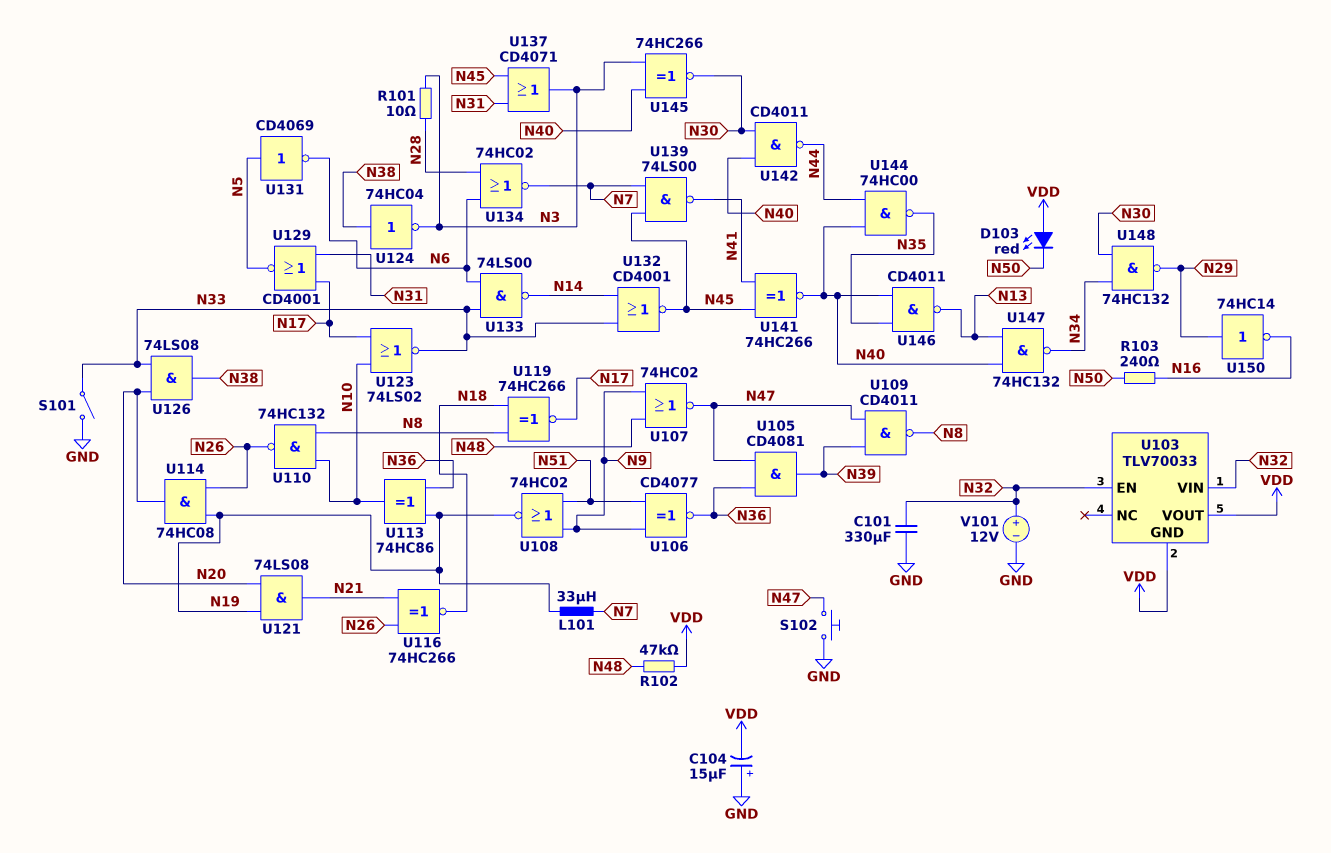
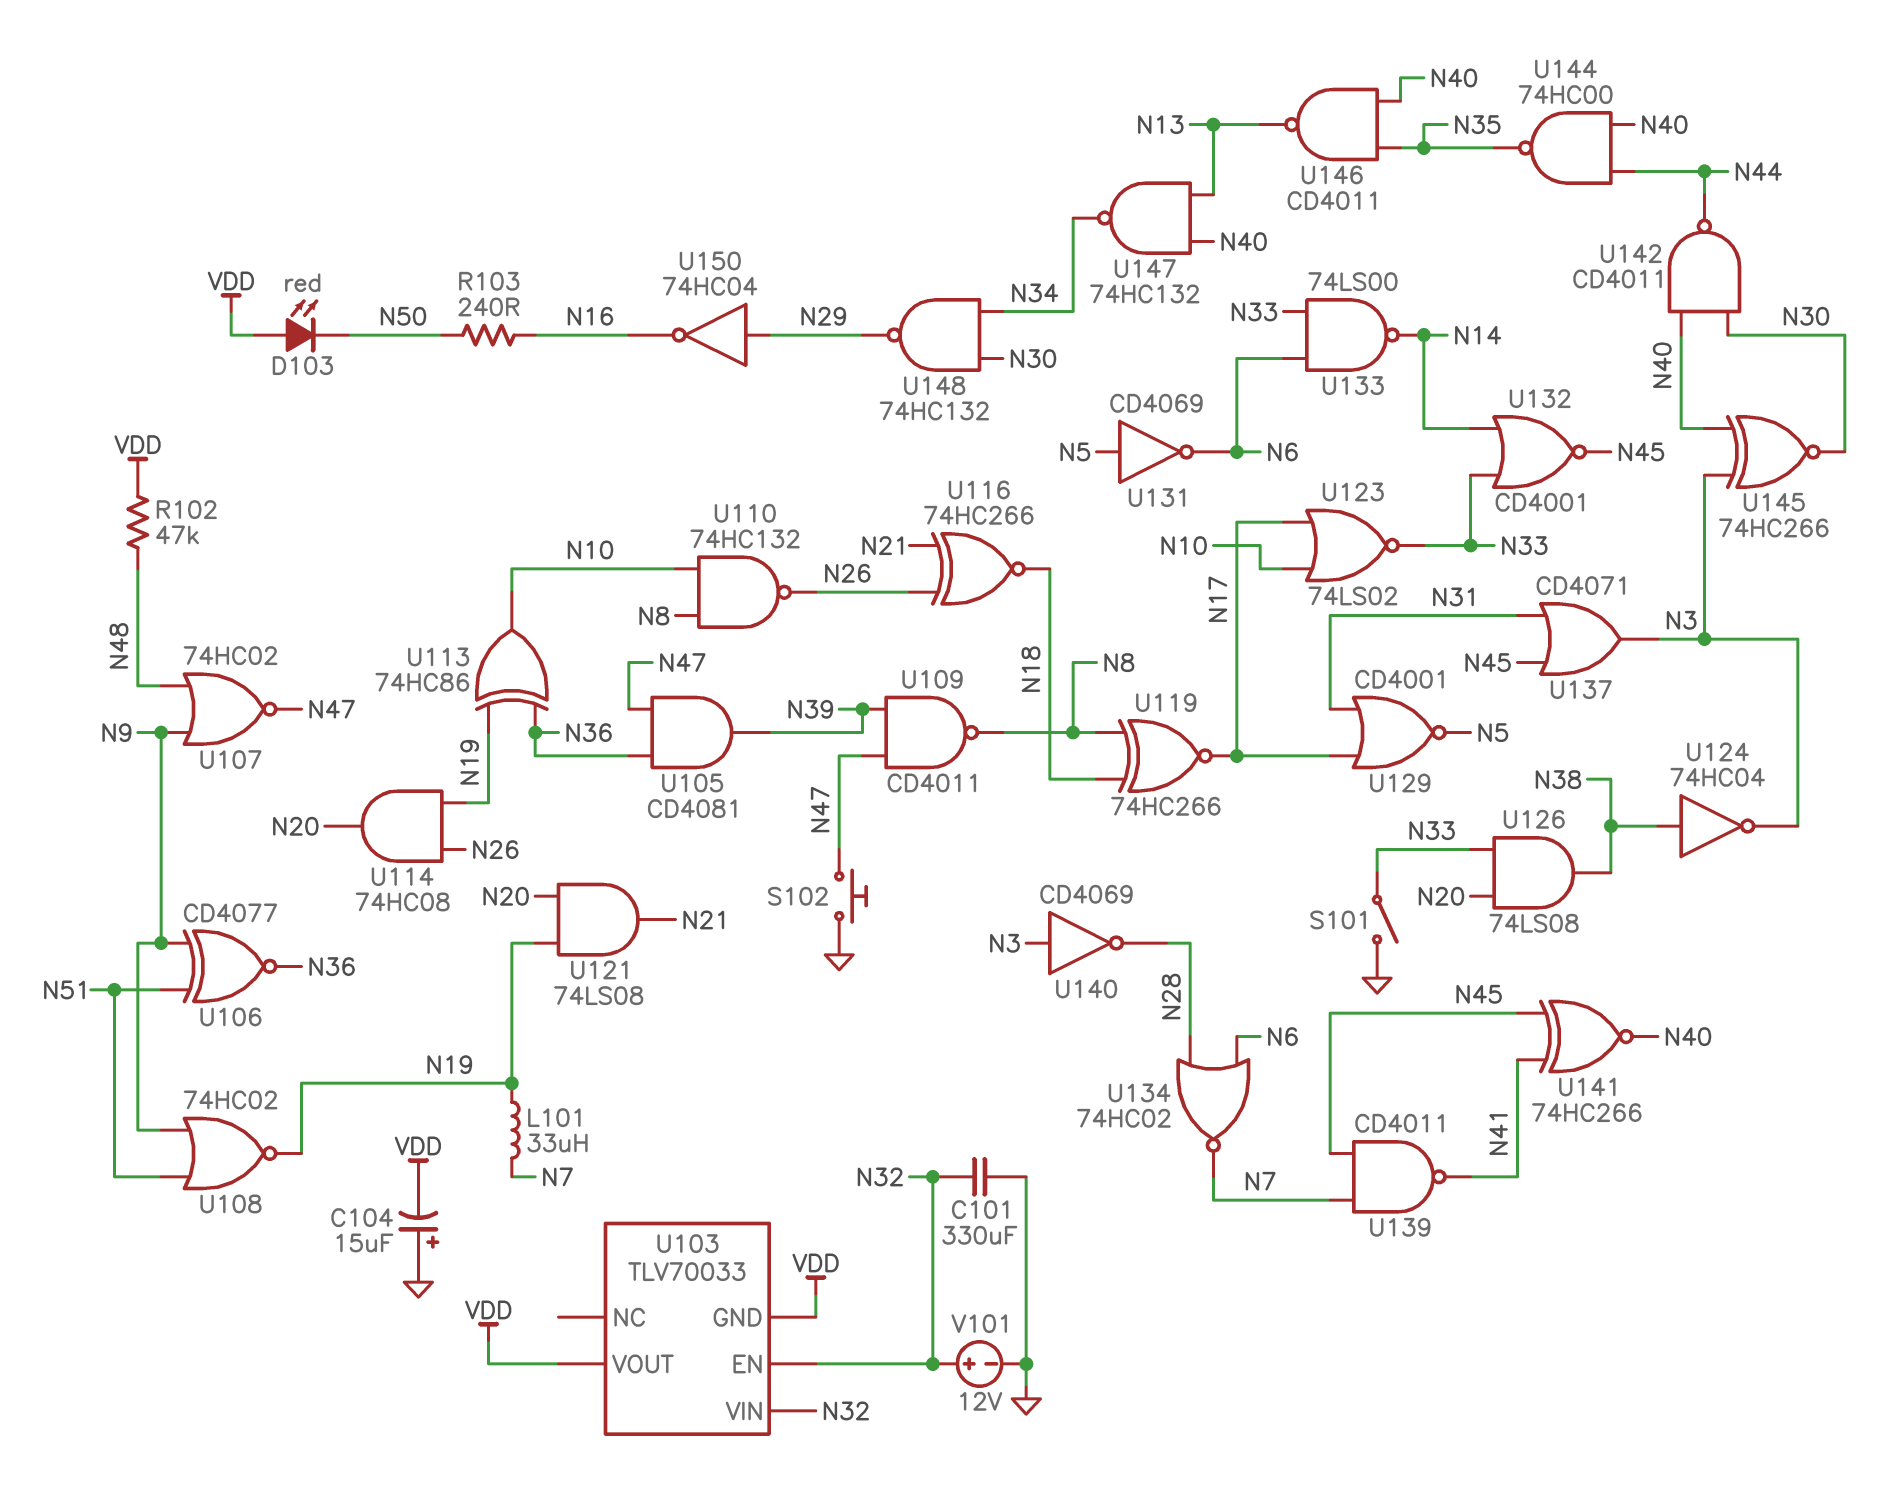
R101: 10 (N3, N28) -> none
U139: NAND 74LS00 (in N7, in N45, out N41) -> NAND CD4011 (in N7, in N45, out N41)
U140: none -> NOT CD4069 (in N3, out N28)
U150: NOT 74HC14 (in N29, out N16) -> NOT 74HC04 (in N29, out N16)

